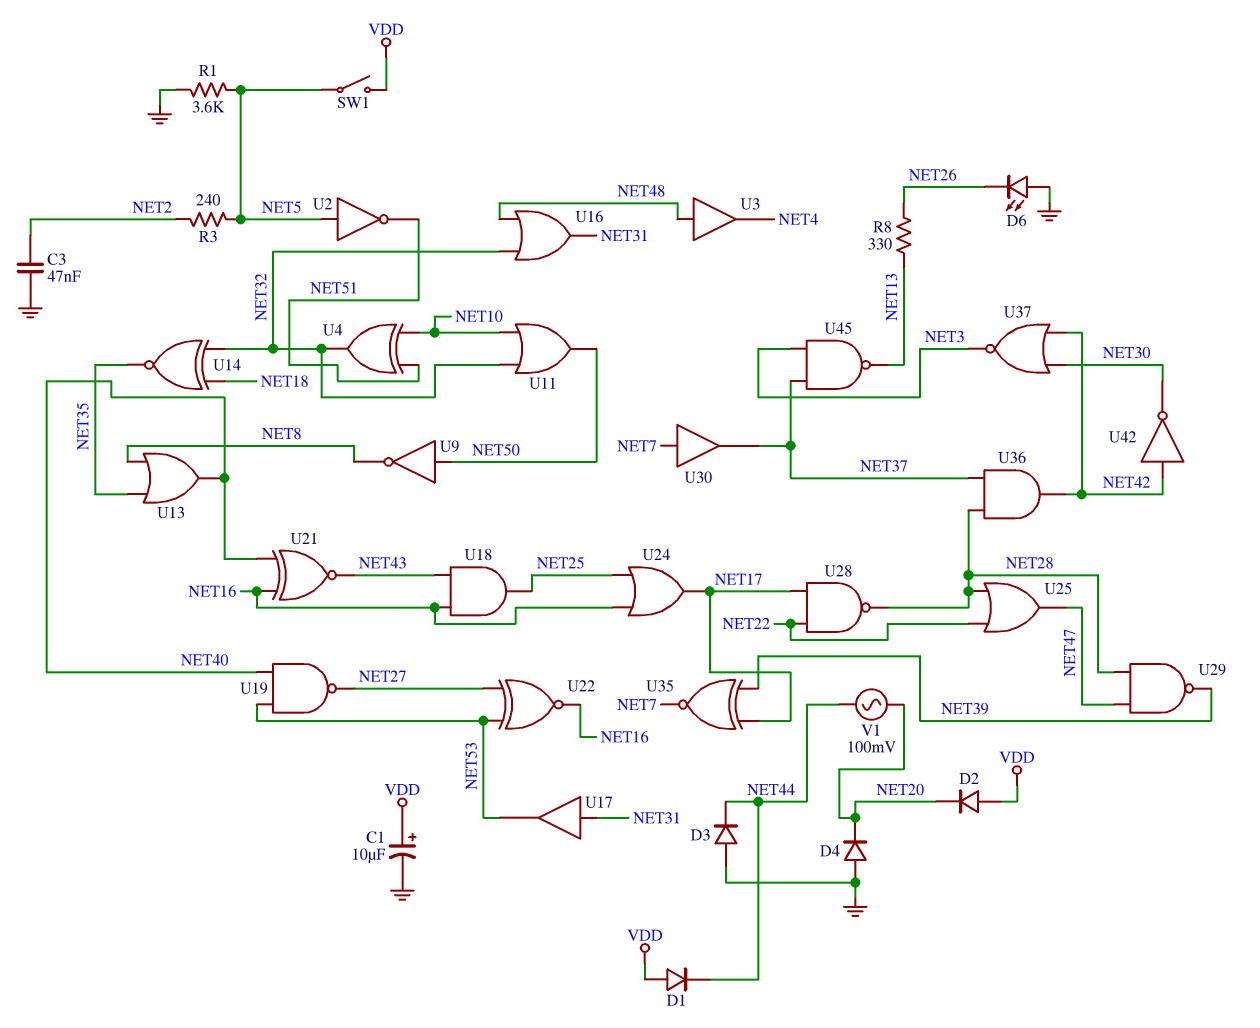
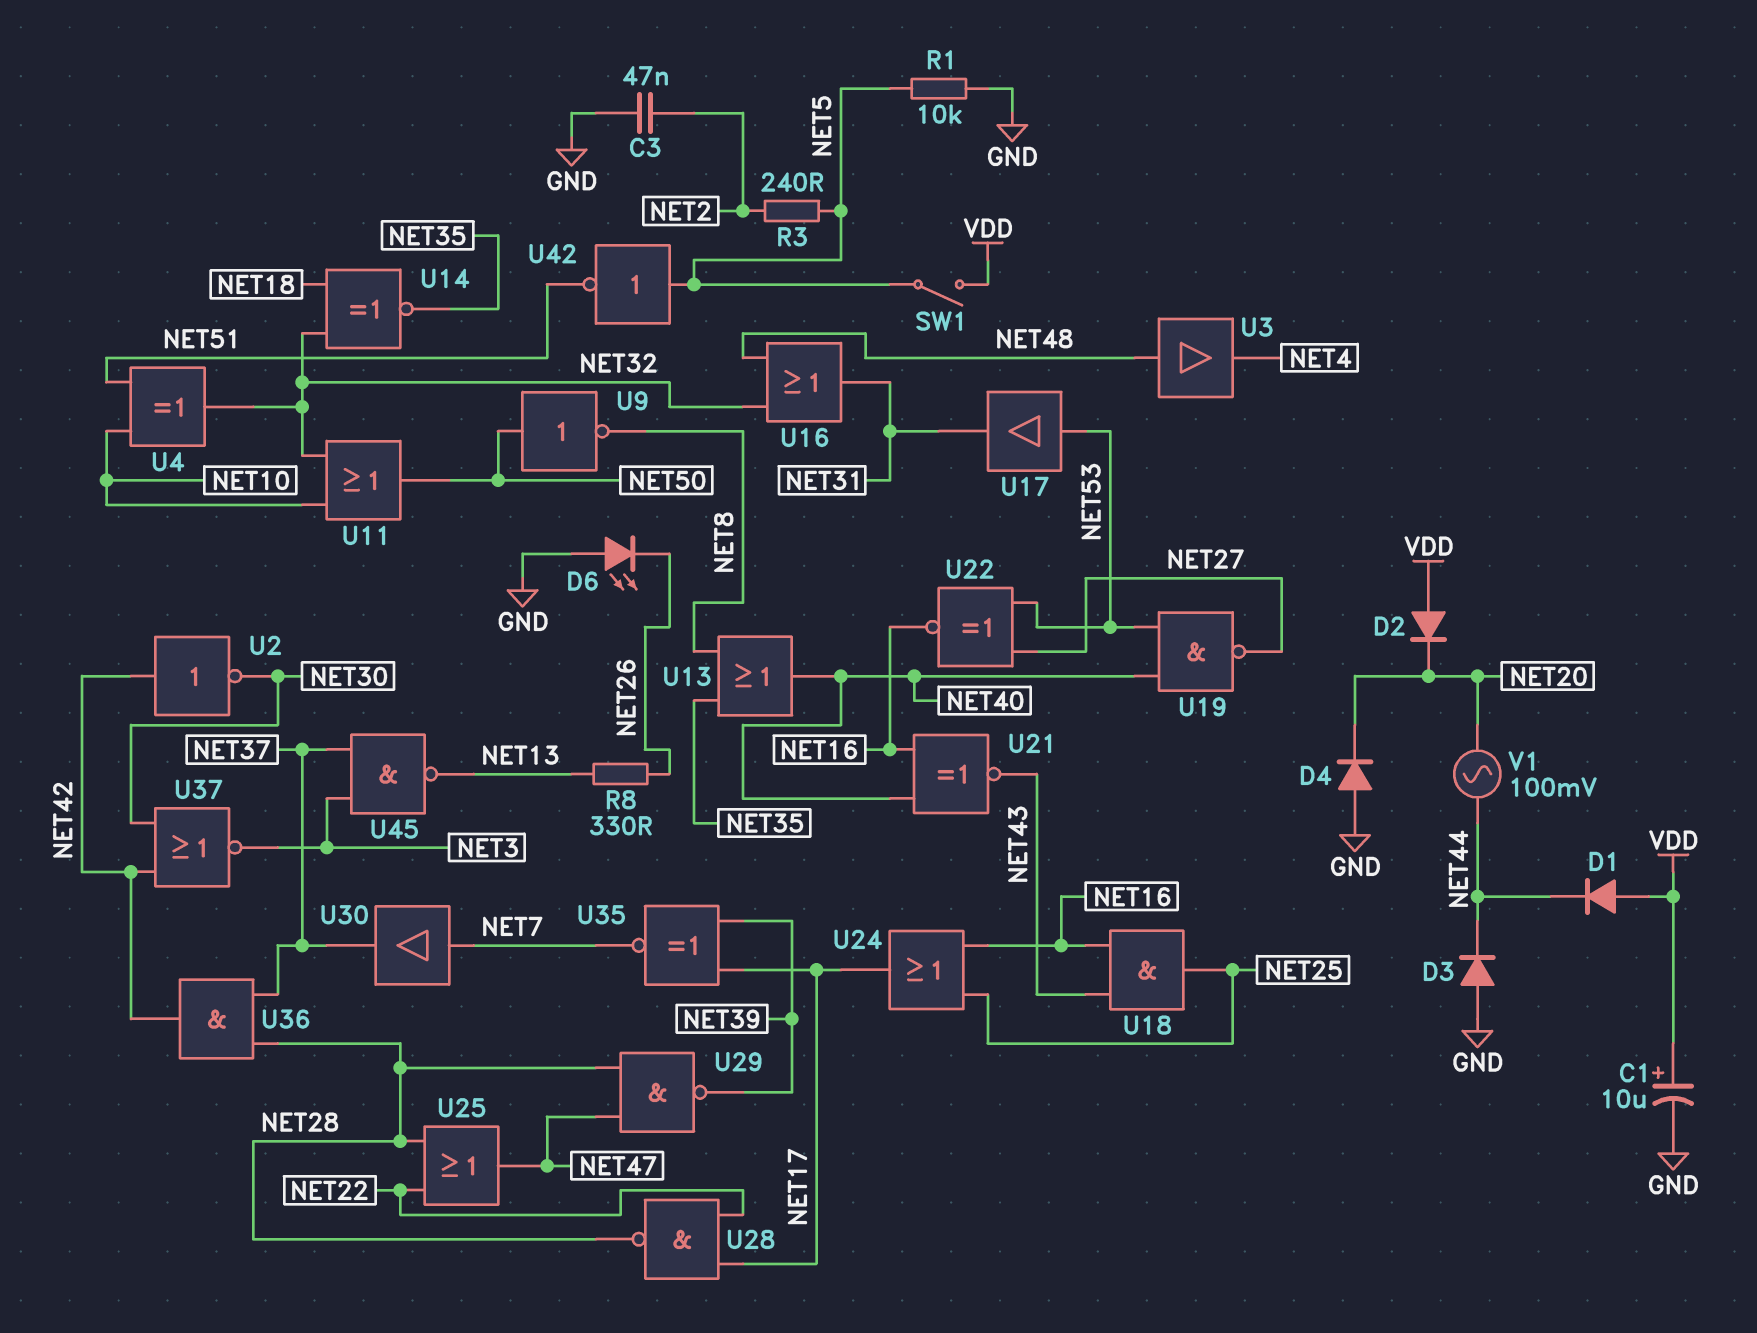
R1: 3.6k (GND, NET5) -> 10k (GND, NET5)
U2: NOT (in NET5, out NET51) -> NOT (in NET42, out NET30)
U17: buffer (in NET31, out NET53) -> buffer (in NET53, out NET31)
U42: NOT (in NET42, out NET30) -> NOT (in NET5, out NET51)

